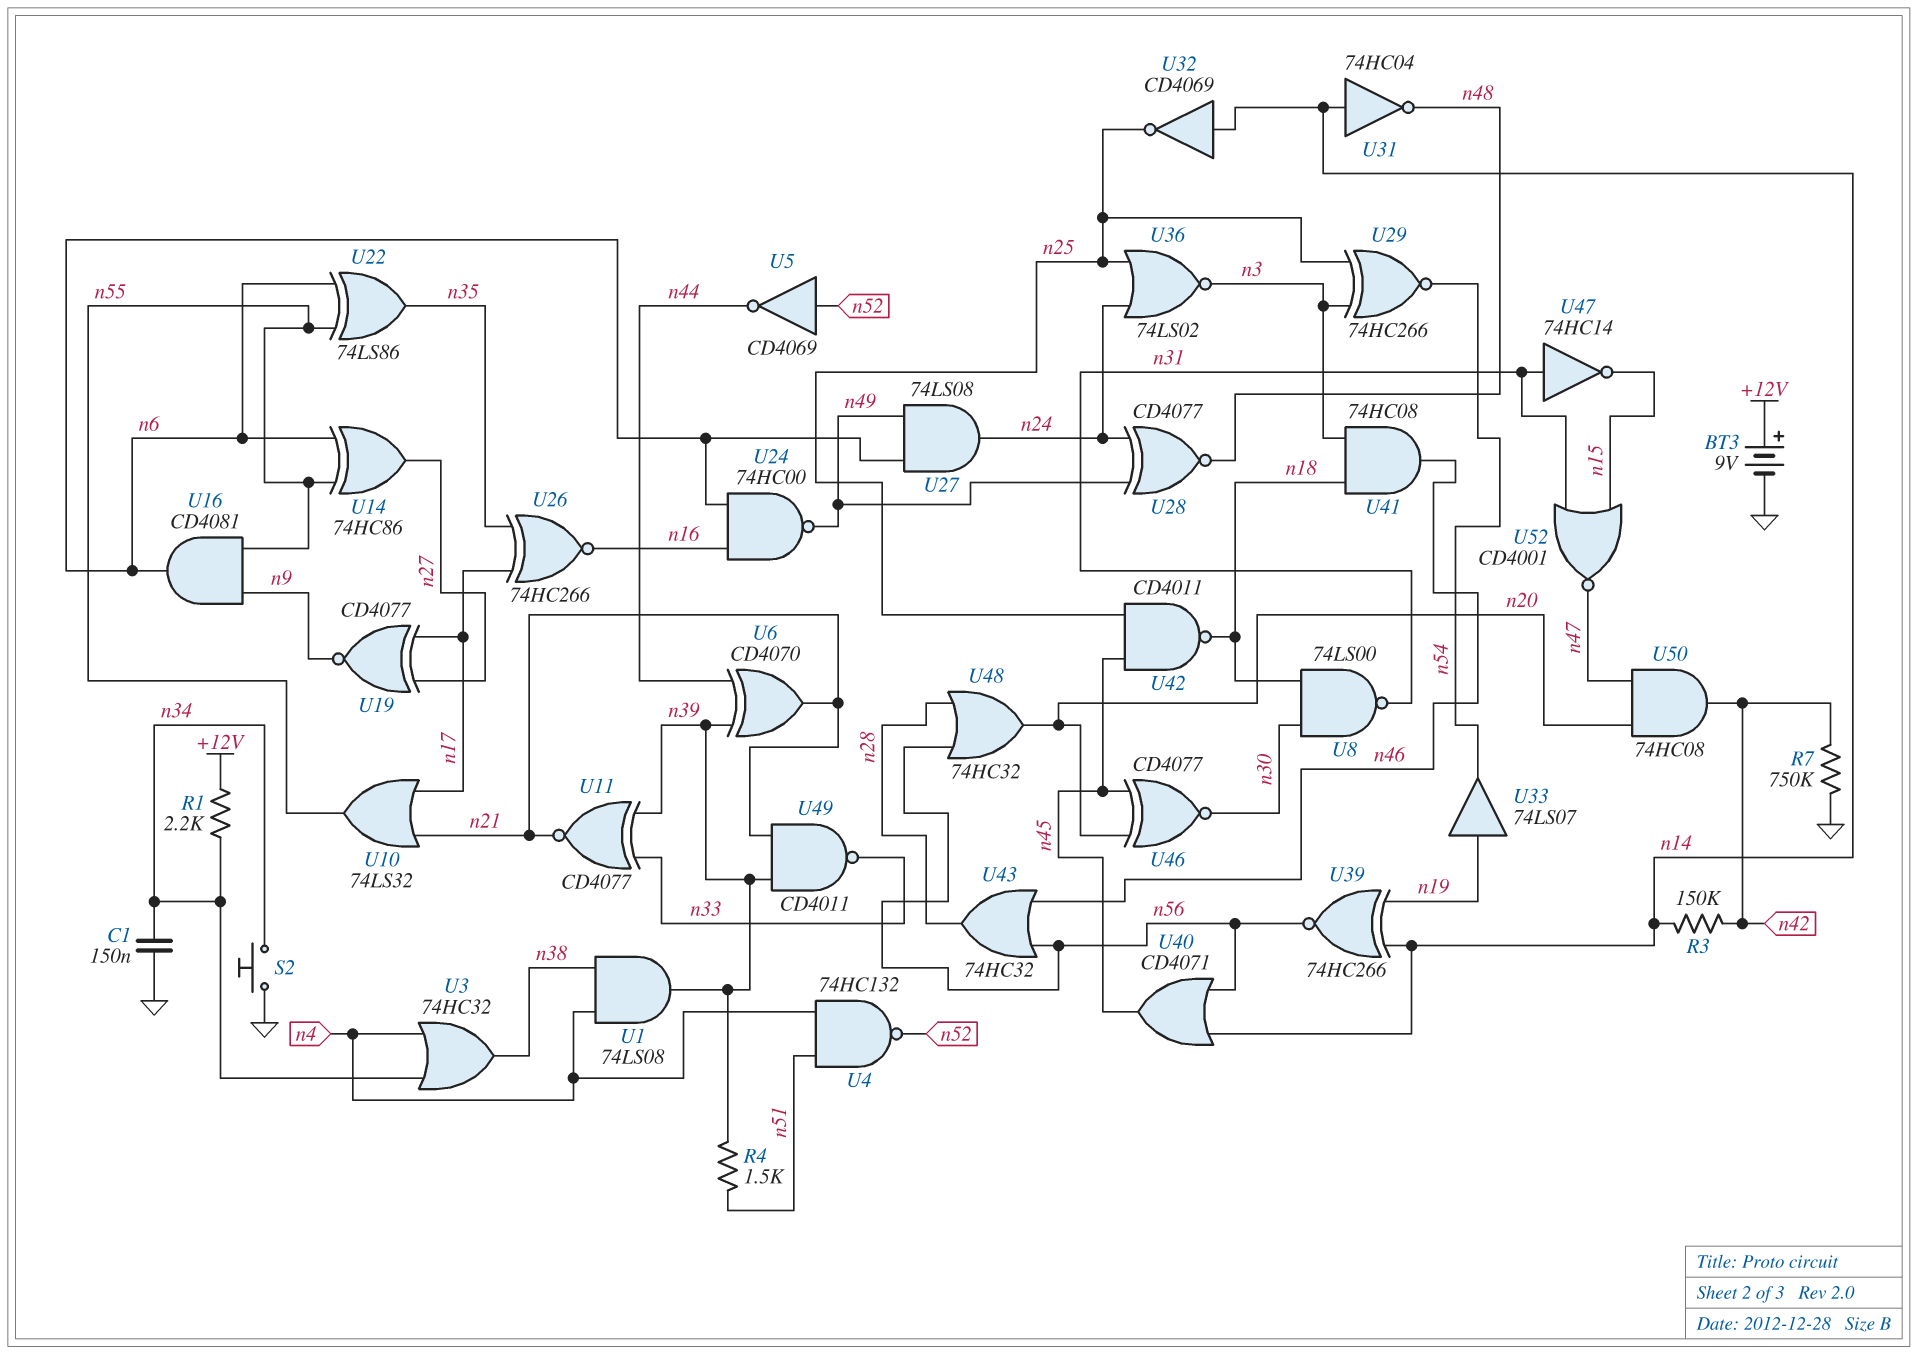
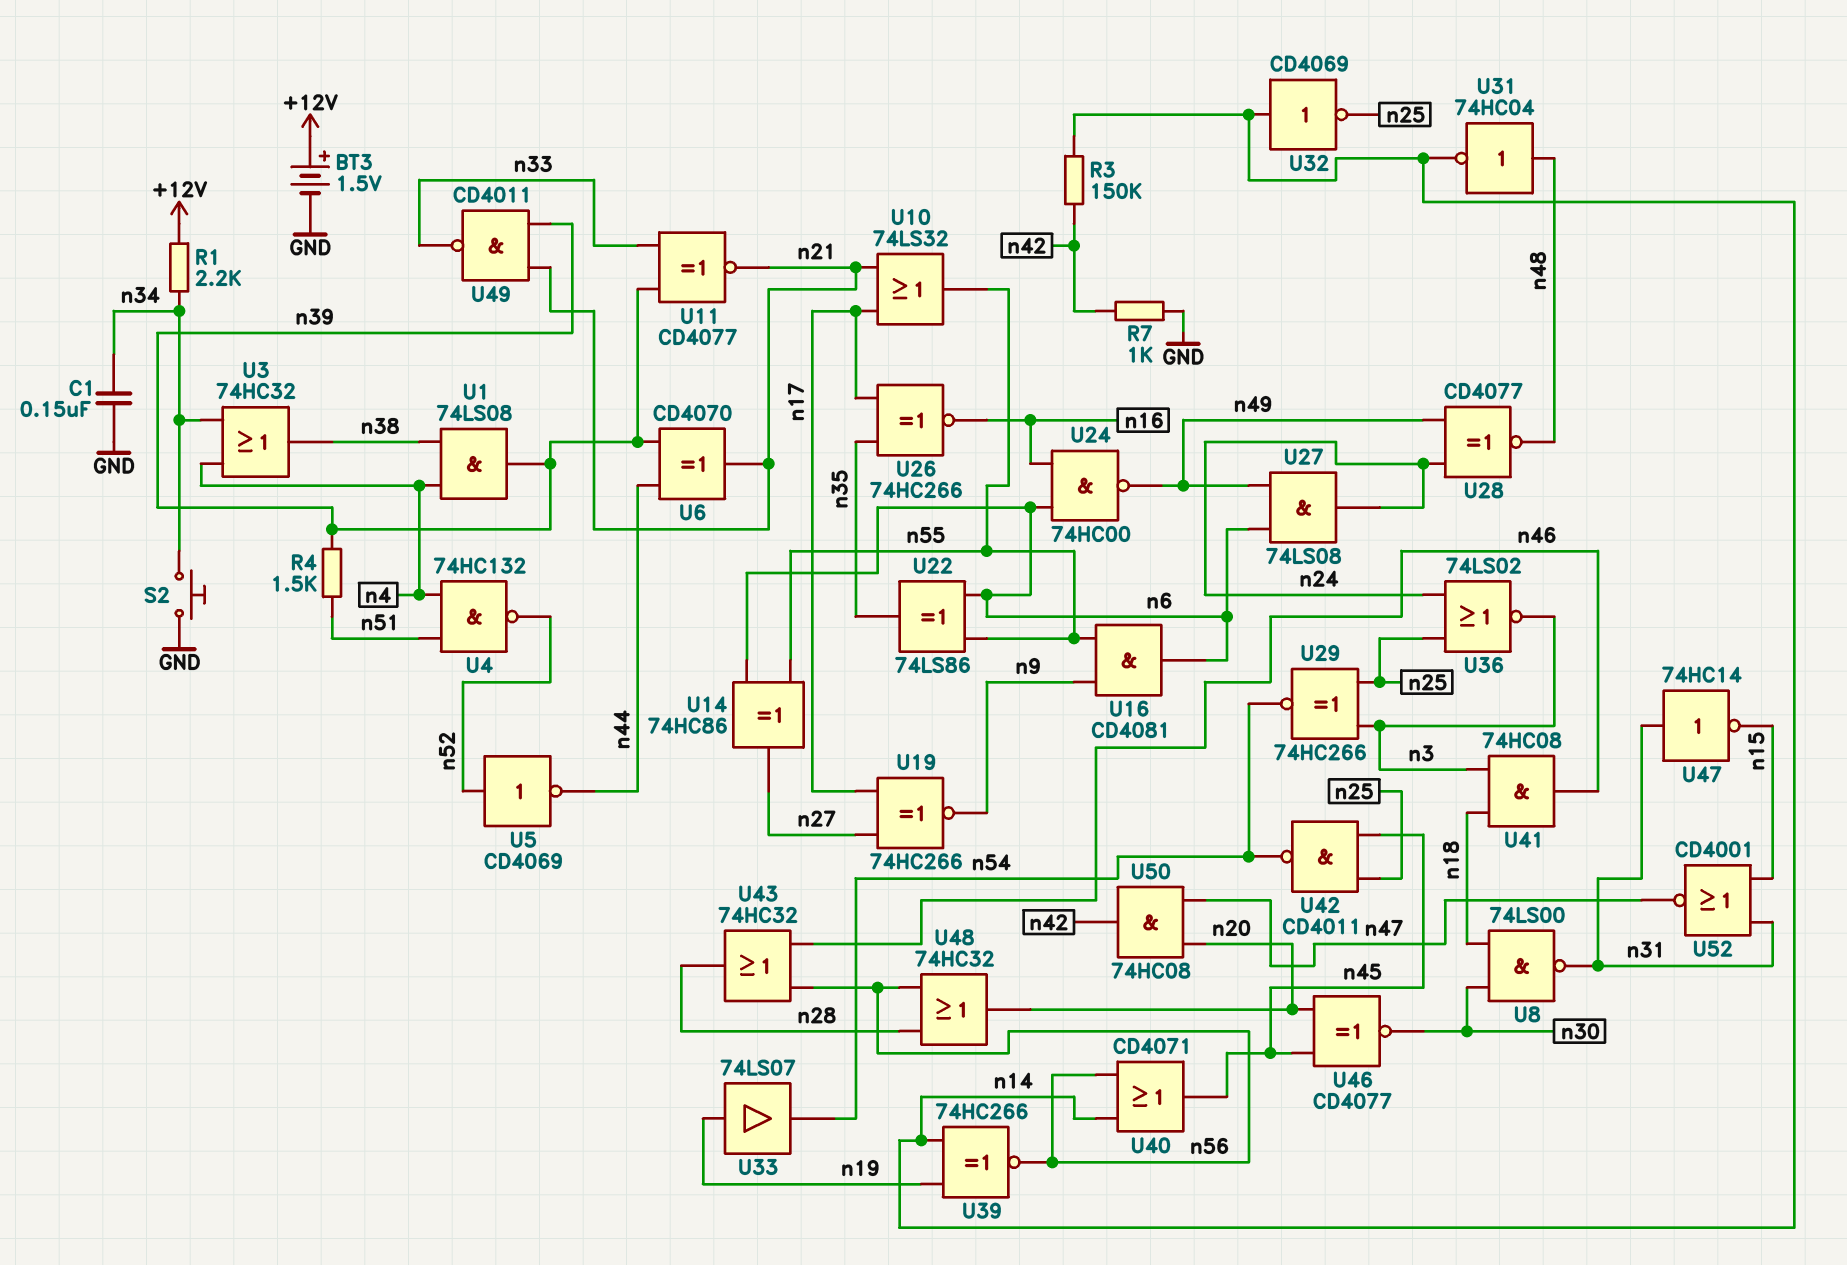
BT3: 9V (plus +12V, minus GND) -> 1.5V (plus +12V, minus GND)
R7: 750k (GND, n42) -> 1k (GND, n42)
U19: XNOR CD4077 (in n17, in n27, out n9) -> XNOR 74HC266 (in n17, in n27, out n9)
U31: NOT 74HC04 (in n14, out n48) -> NOT 74HC04 (in n48, out n14)
U42: NAND CD4011 (in n25, in n45, out n18) -> NAND CD4011 (in n25, in n45, out n54)

